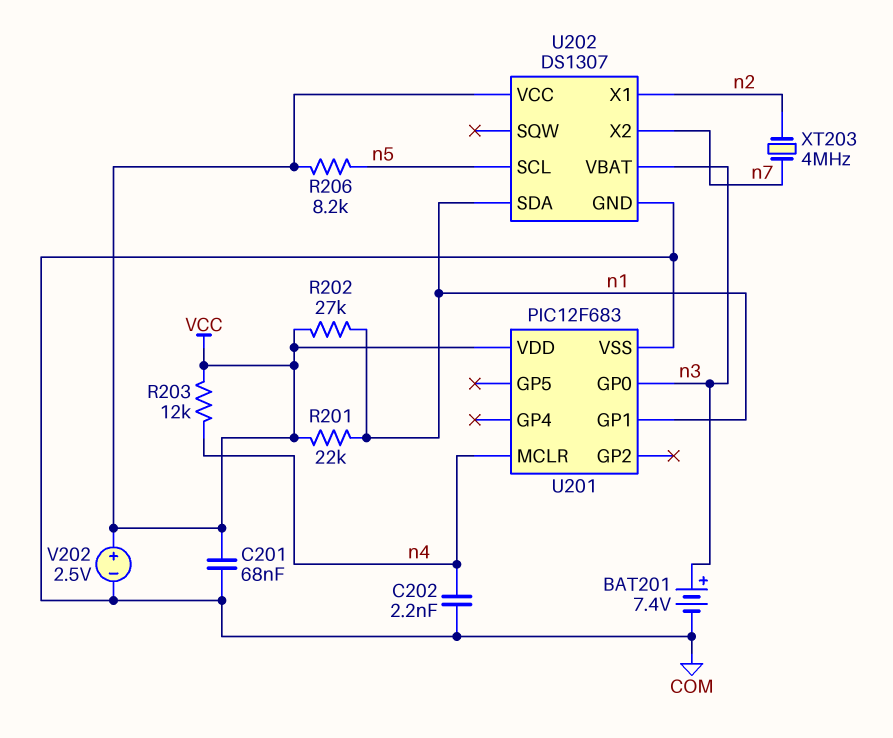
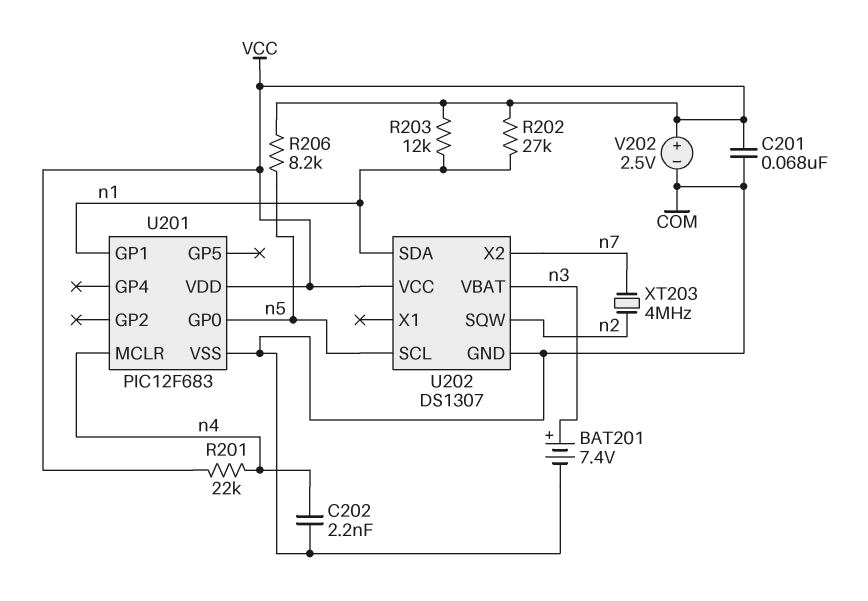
R201: 22k (VCC, n1) -> 22k (VCC, n4)
R203: 12k (VCC, n4) -> 12k (VCC, n1)
U201 pin GP0: n3 -> n5
U202 pin SQW: none -> n2
U202 pin X1: n2 -> none

